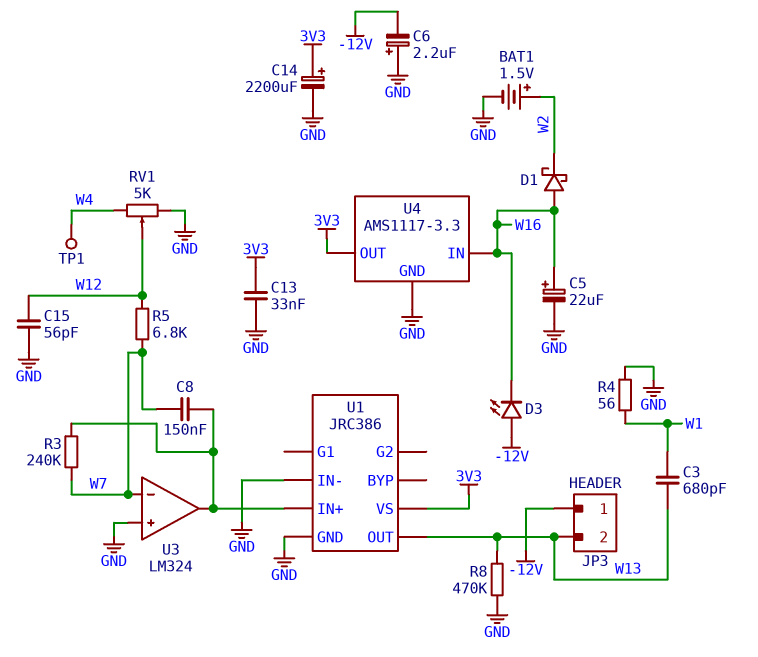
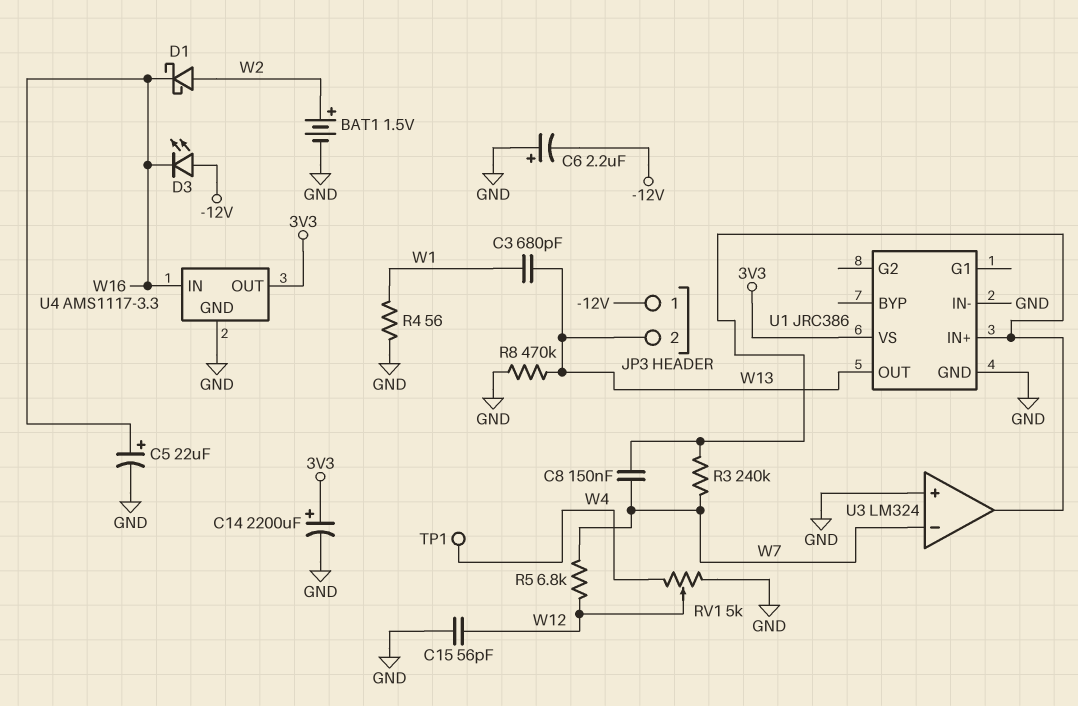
C13: 33nF (3V3, GND) -> none
D1: schottky (A W16, K W2) -> schottky (A W2, K W16)

